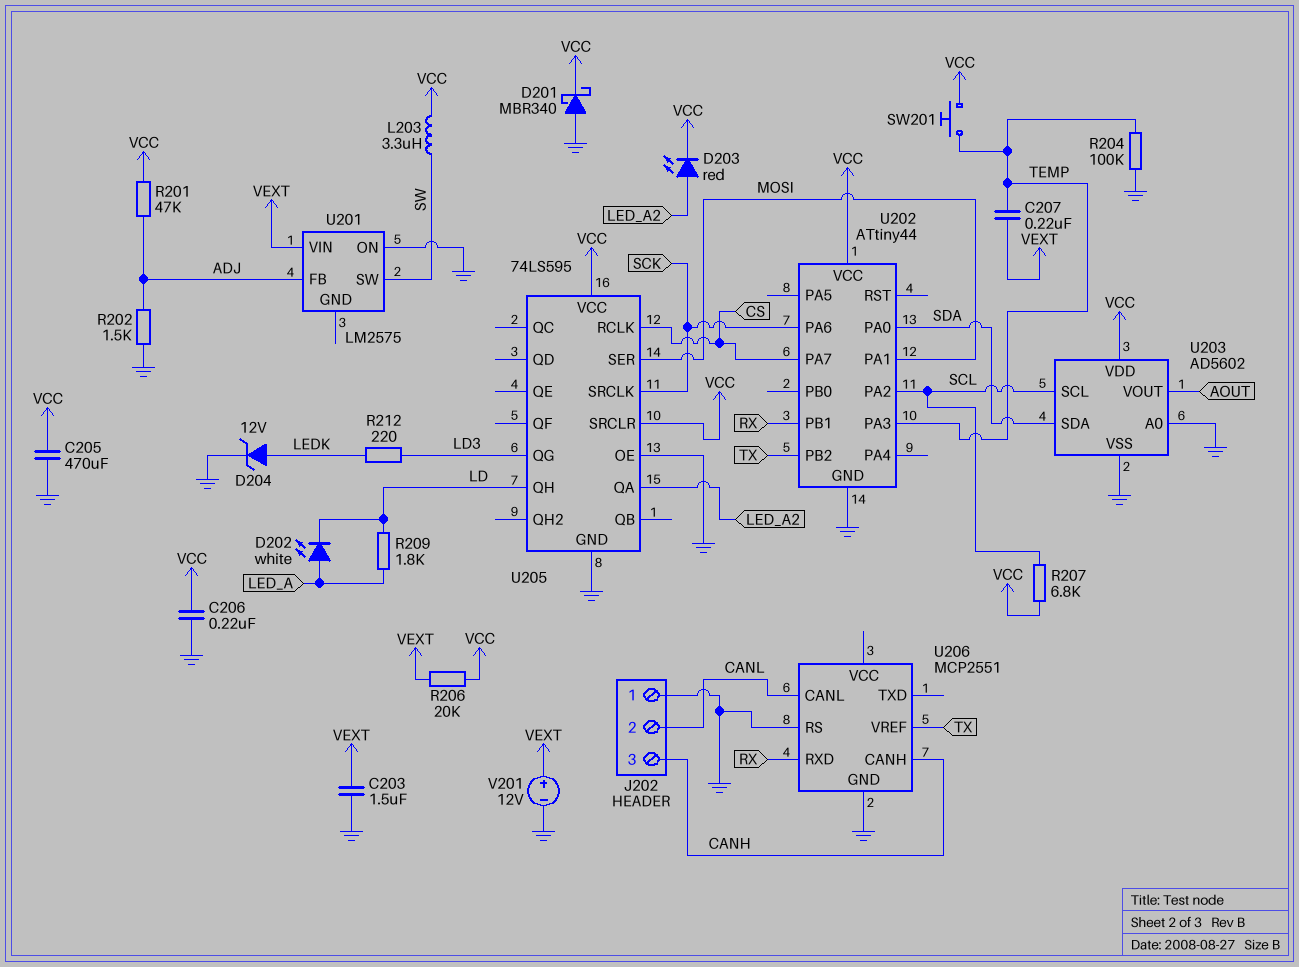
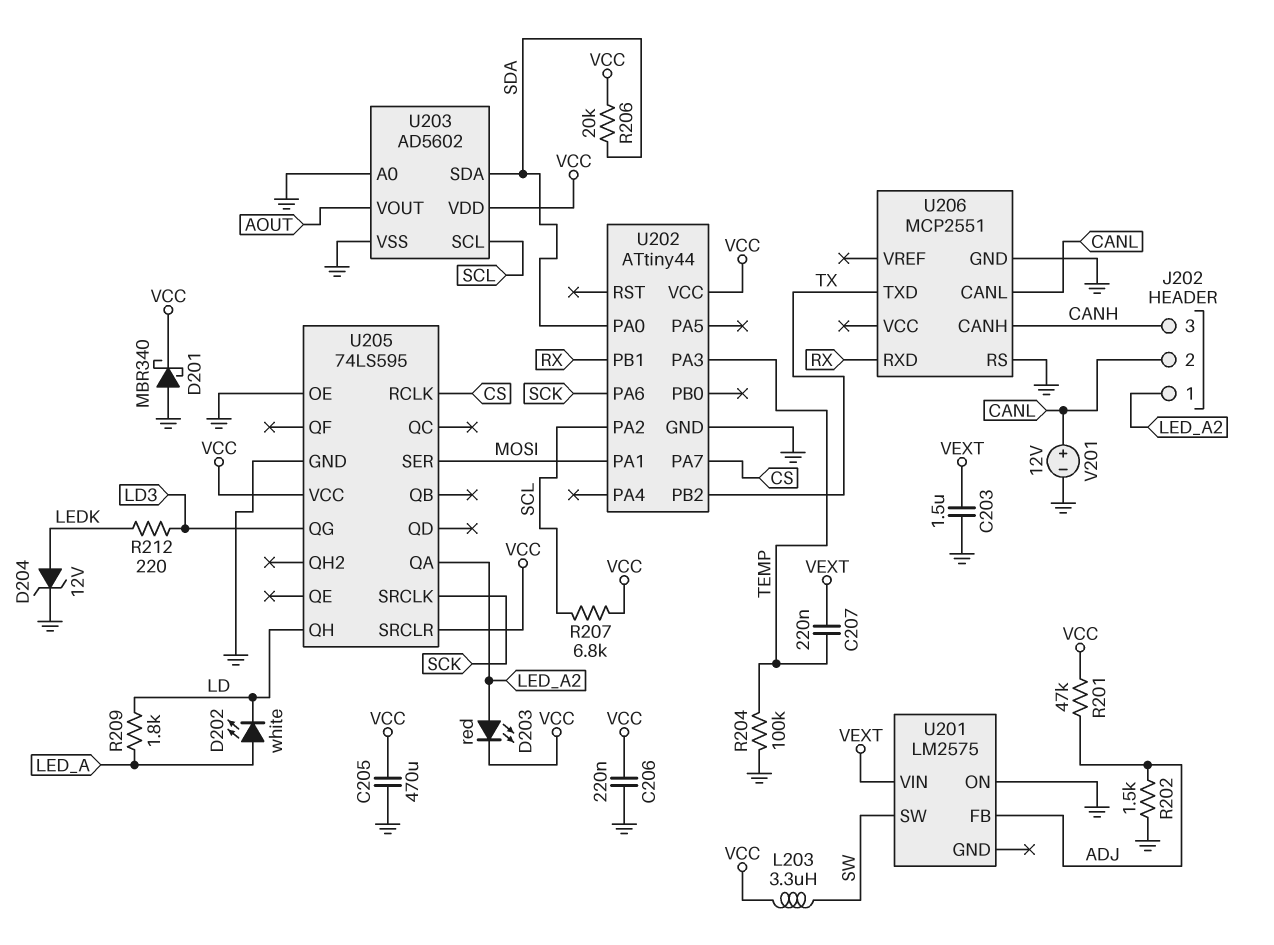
J202 pin 1: GND -> LED_A2
R206: 20k (VCC, VEXT) -> 20k (SDA, VCC)
SW201: button (TEMP, VCC) -> none
U206 pin TXD: none -> TX
U206 pin VREF: TX -> none
V201: 12V (plus VEXT, minus GND) -> 12V (plus CANL, minus GND)

